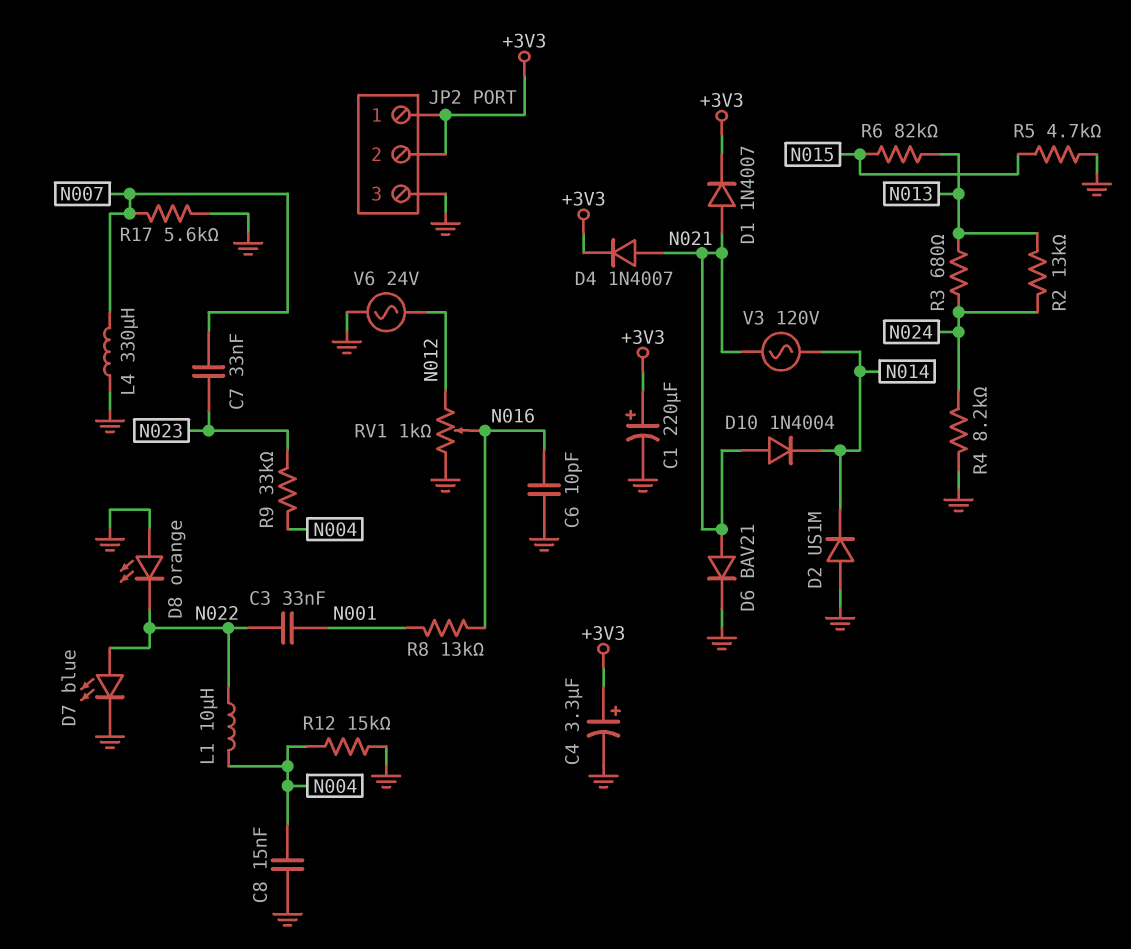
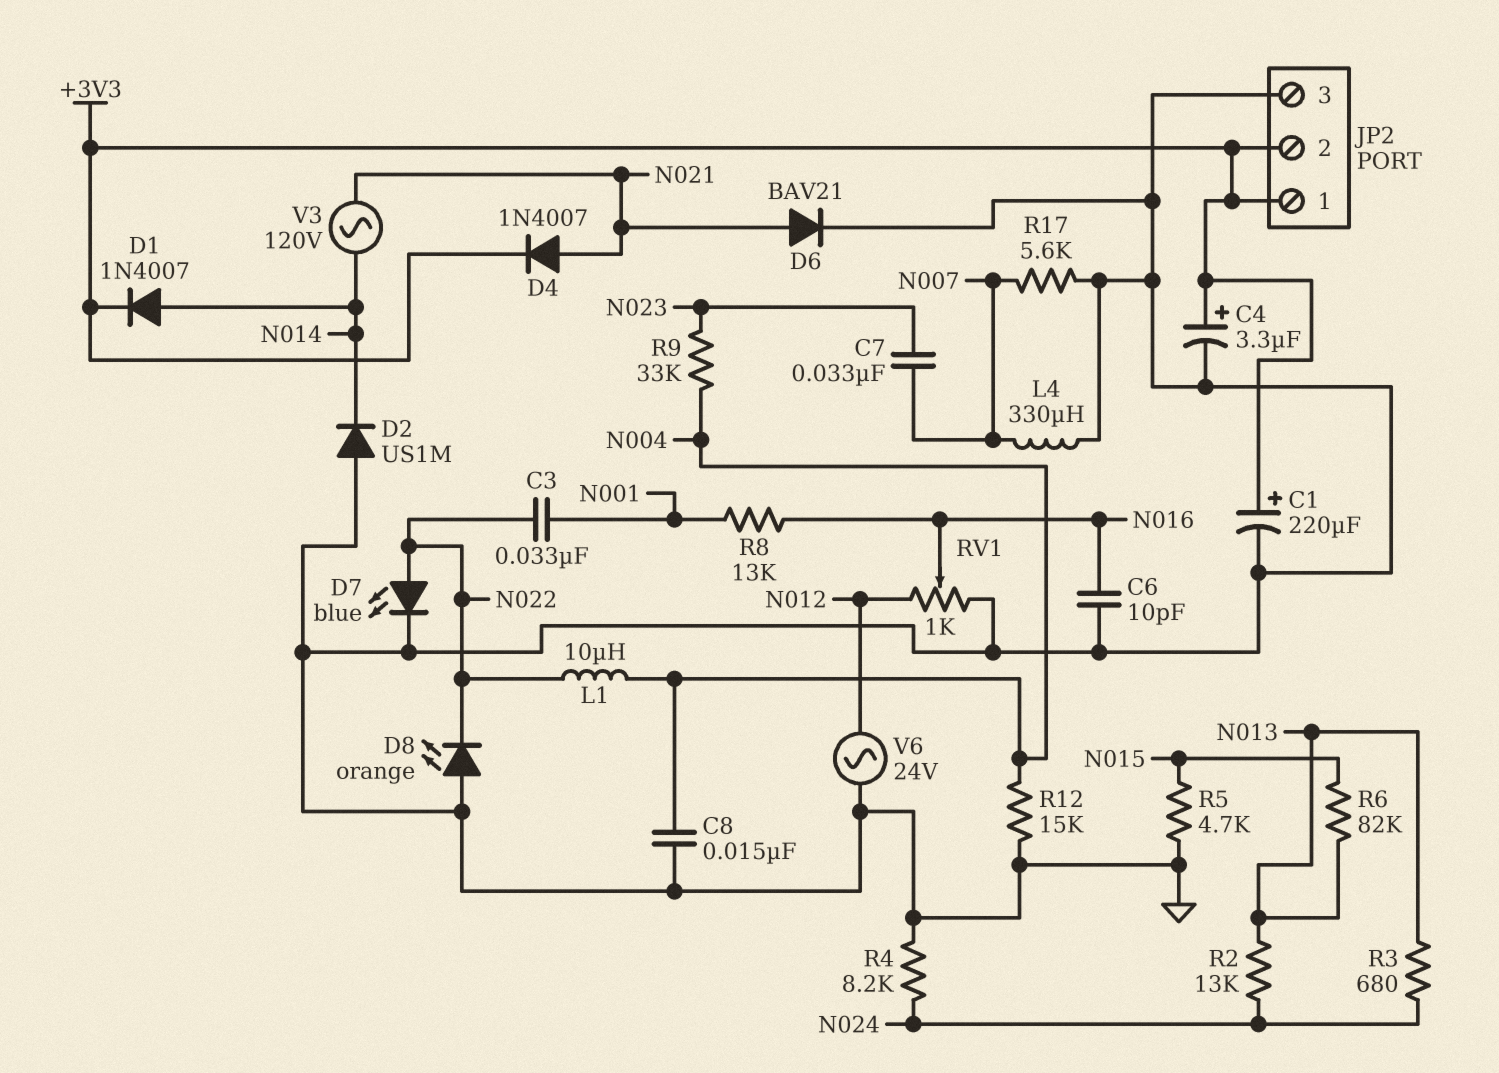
D1: diode 1N4007 (A N021, K +3V3) -> diode 1N4007 (A N014, K +3V3)
D10: diode 1N4004 (A N021, K N014) -> none

